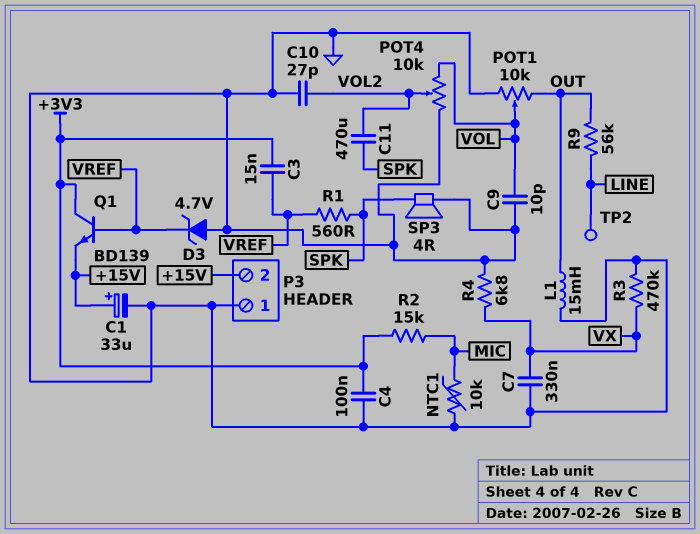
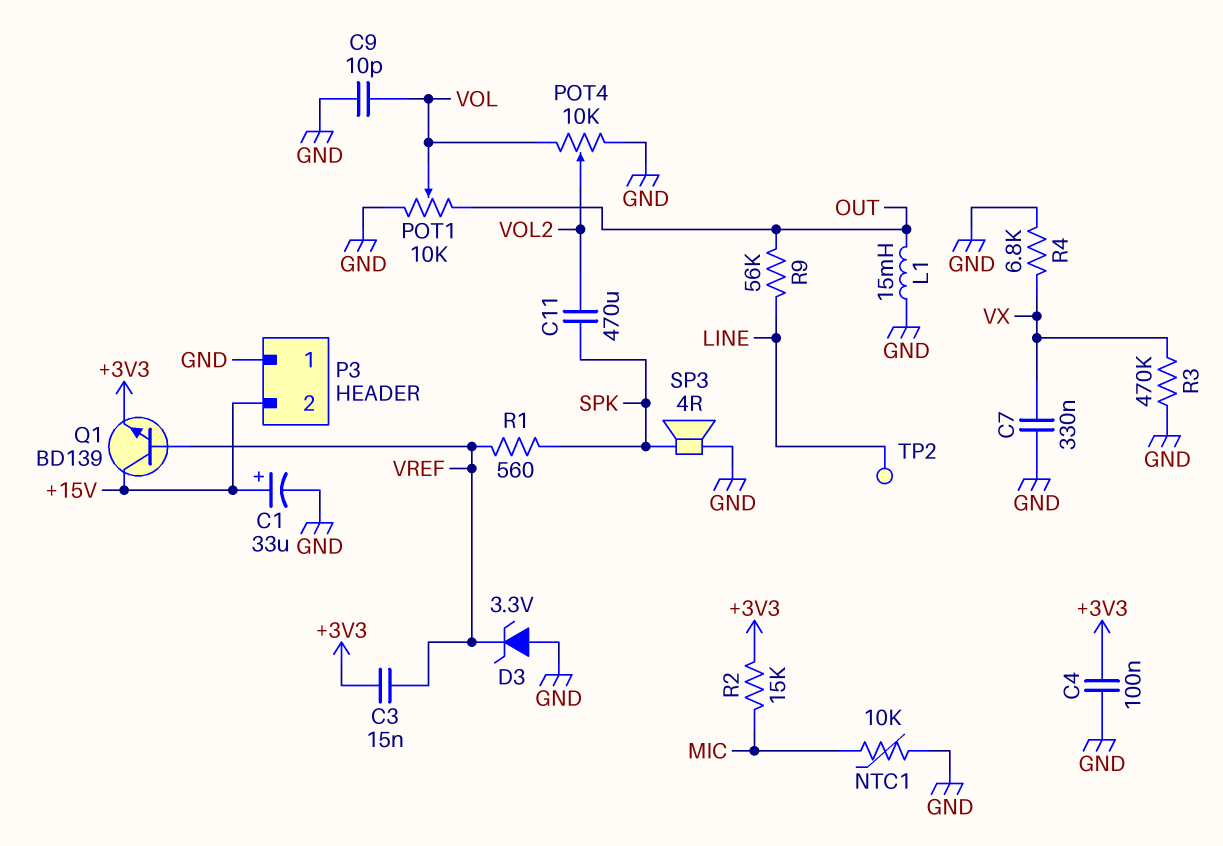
C10: 27pF (GND, VOL2) -> none
D3: zener 4.7V (A GND, K VREF) -> zener 3.3V (A GND, K VREF)
Q1: NPN BD139 (B VREF, C +3V3, E +15V) -> NPN BD139 (B VREF, C +15V, E +3V3)

